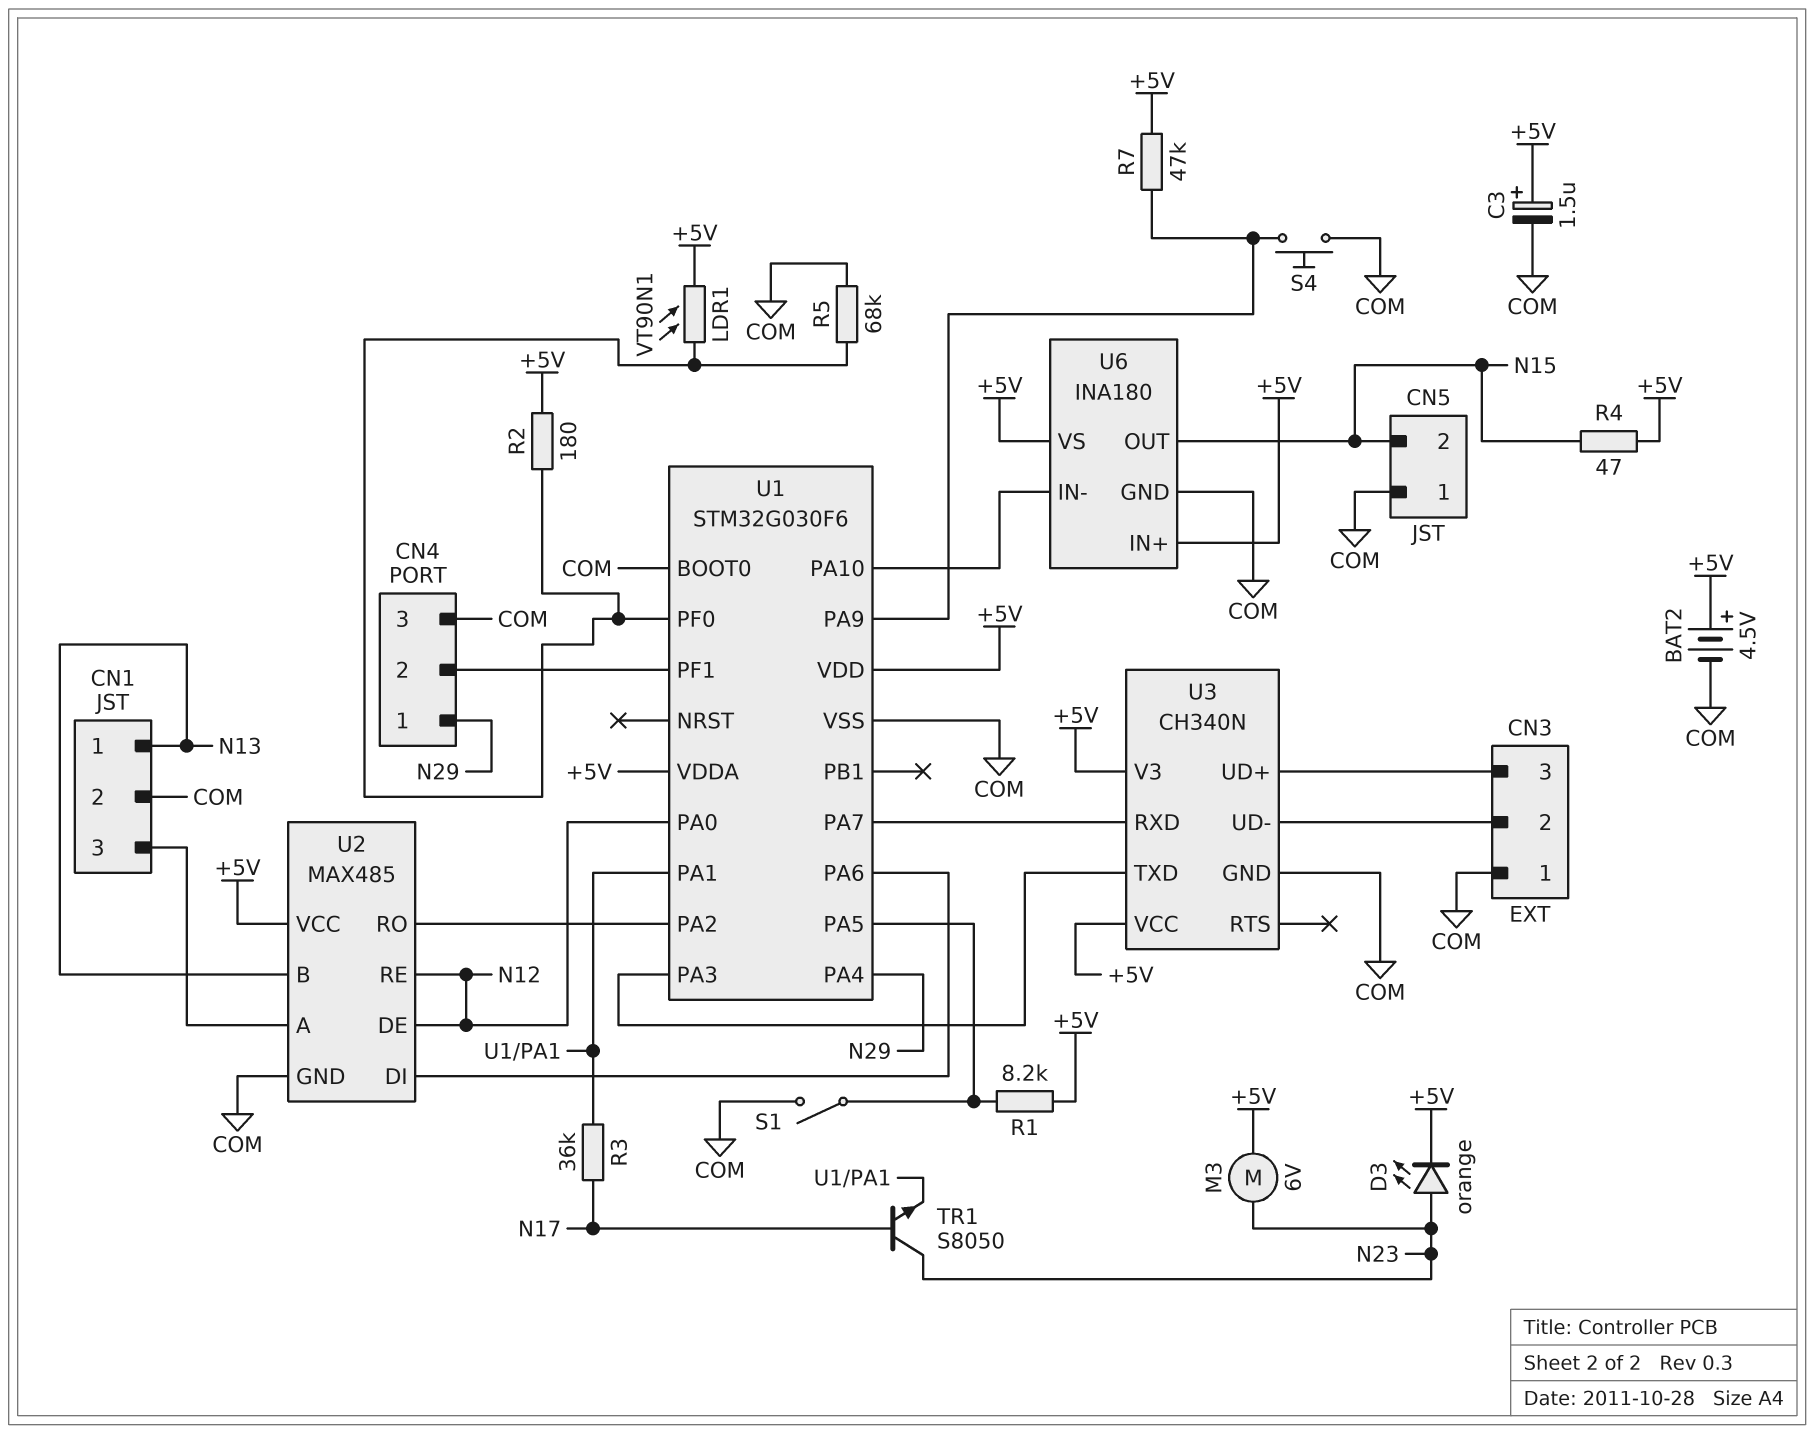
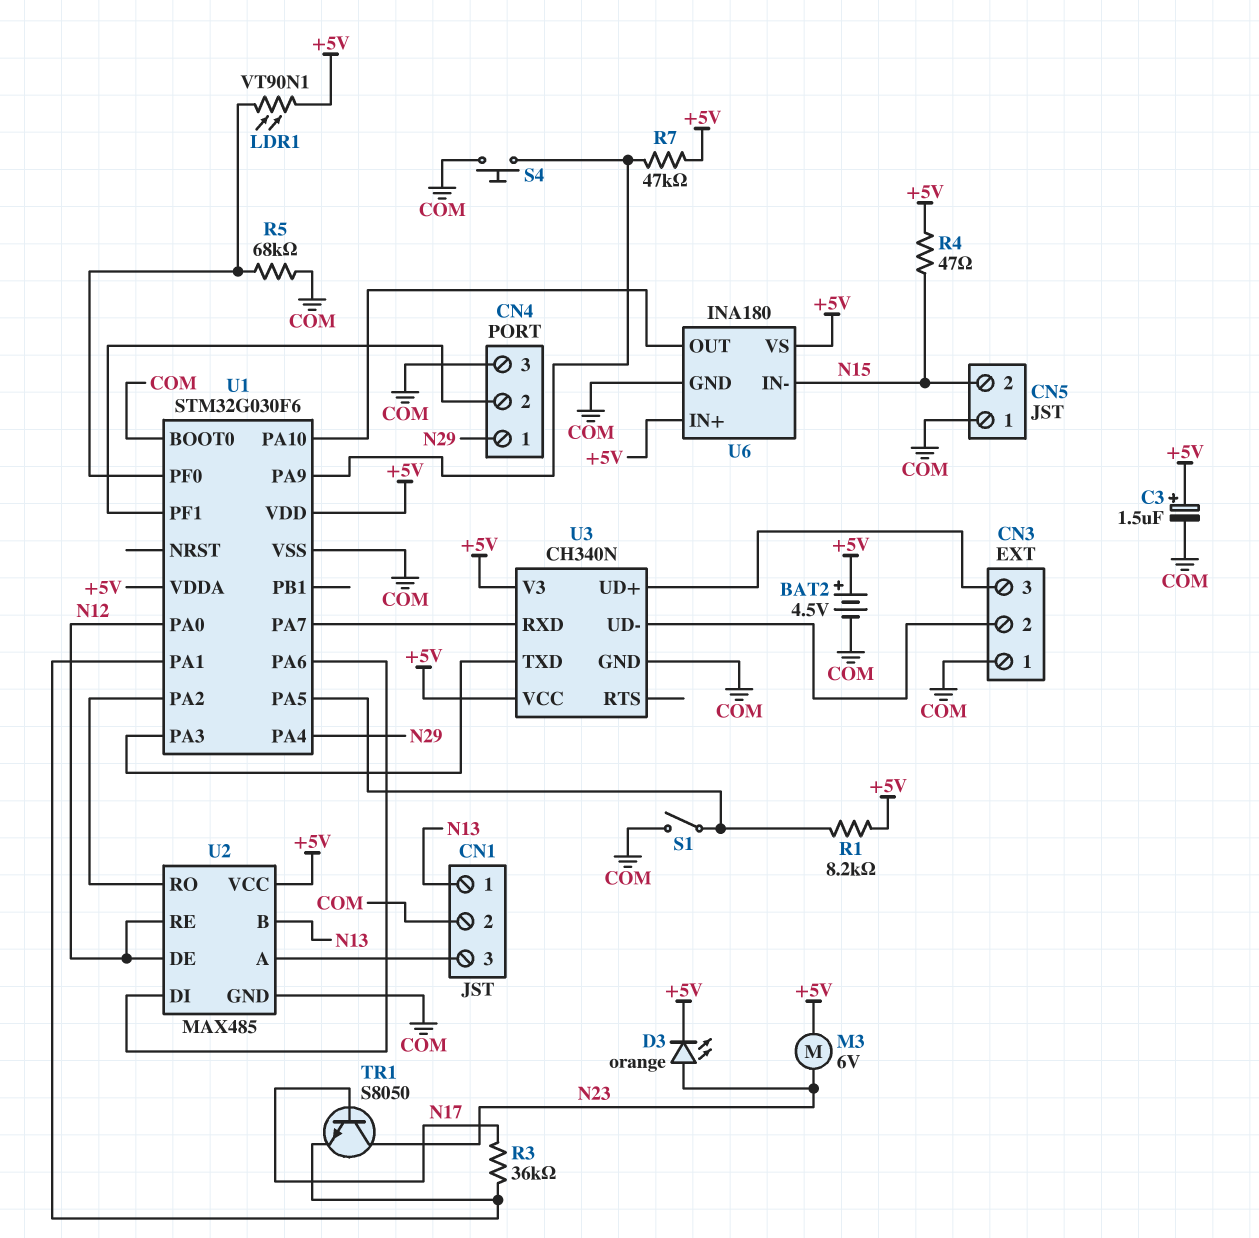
R2: 180 (+5V, U1/PF0) -> none
U6 pin IN-: U1/PA10 -> N15
U6 pin OUT: N15 -> U1/PA10

